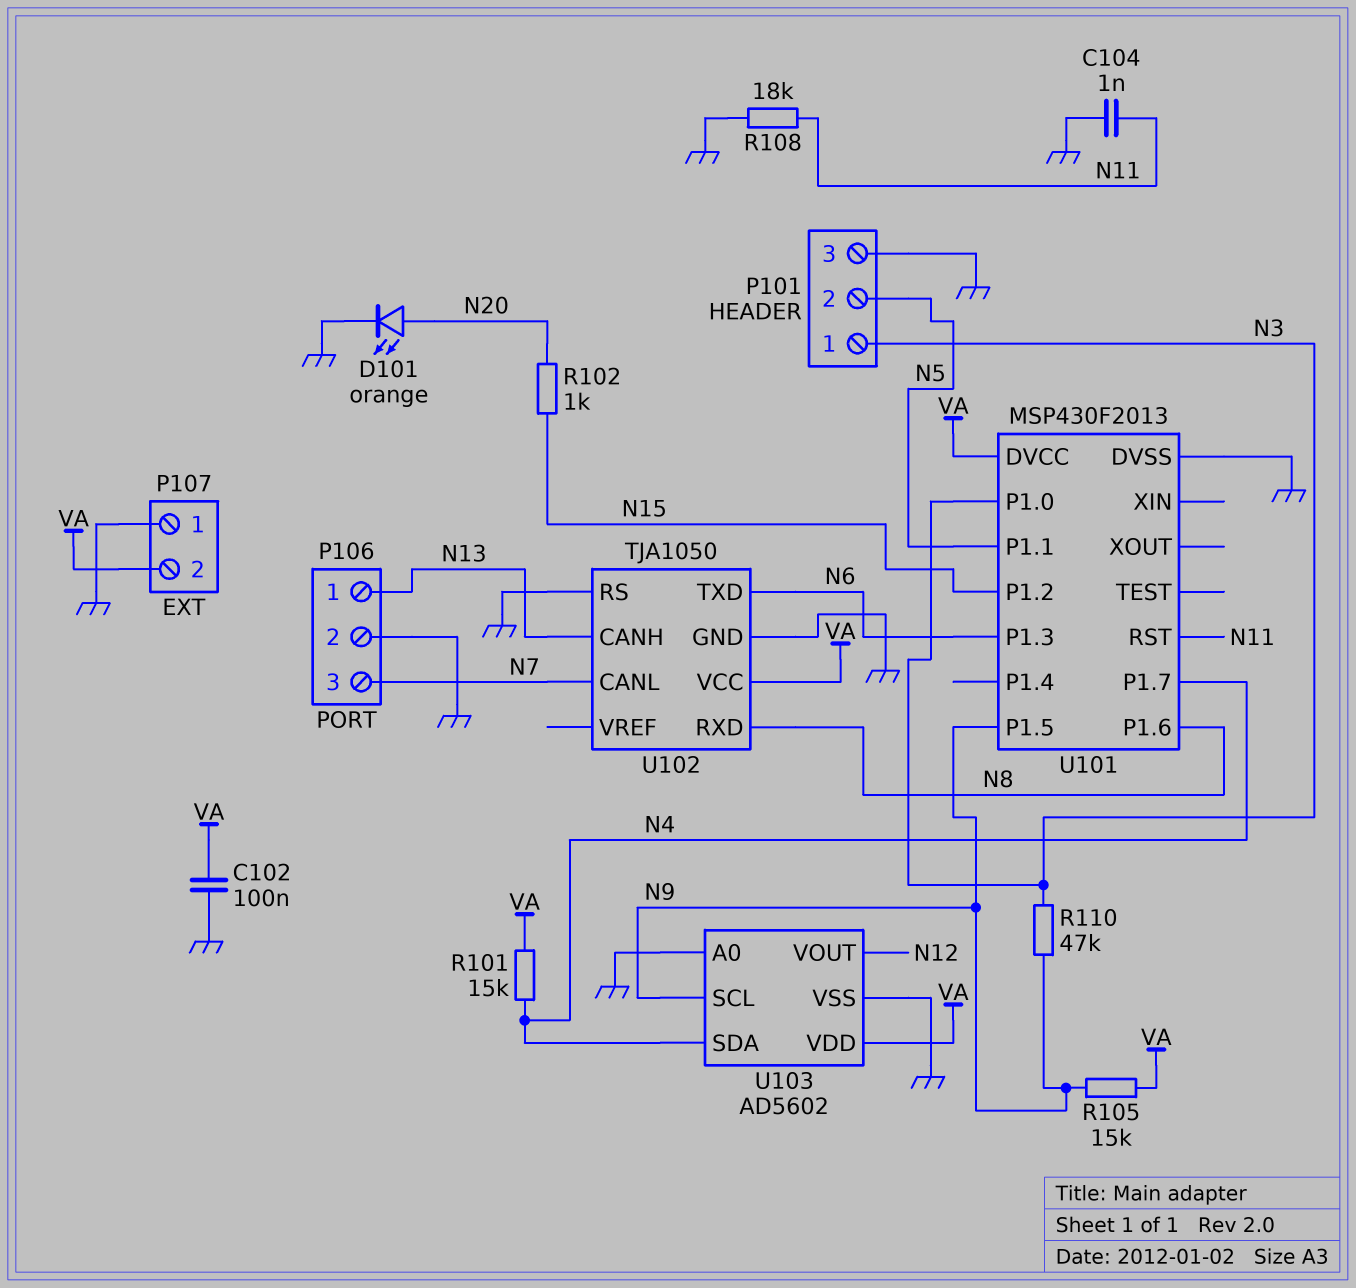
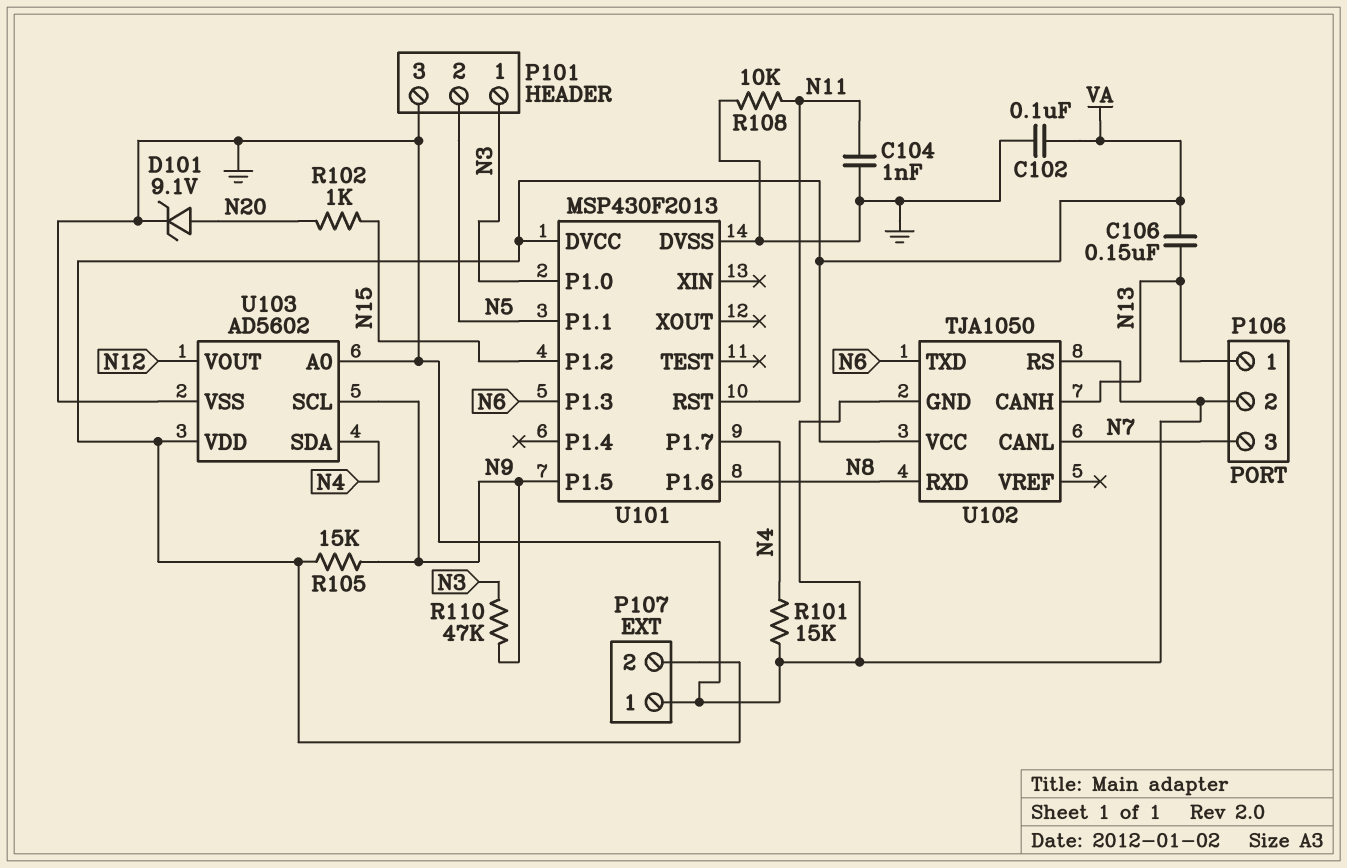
C106: none -> 150nF (N13, VA)
D101: LED orange (A N20, K GND) -> zener 9.1V (A N20, K GND)
R101: 15k (N4, VA) -> 15k (GND, N4)
R108: 18k (GND, N11) -> 10k (GND, N11)

